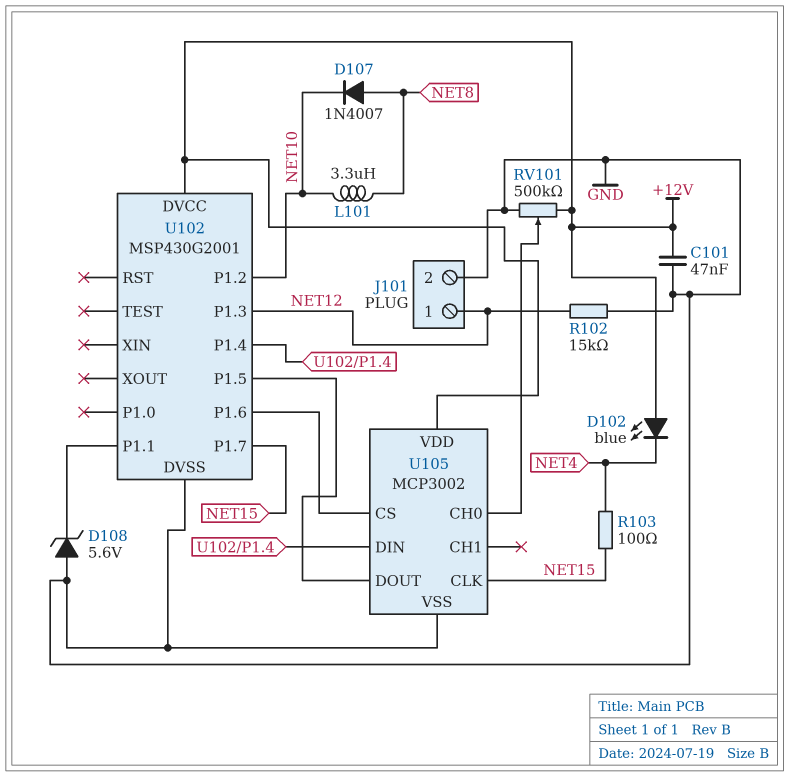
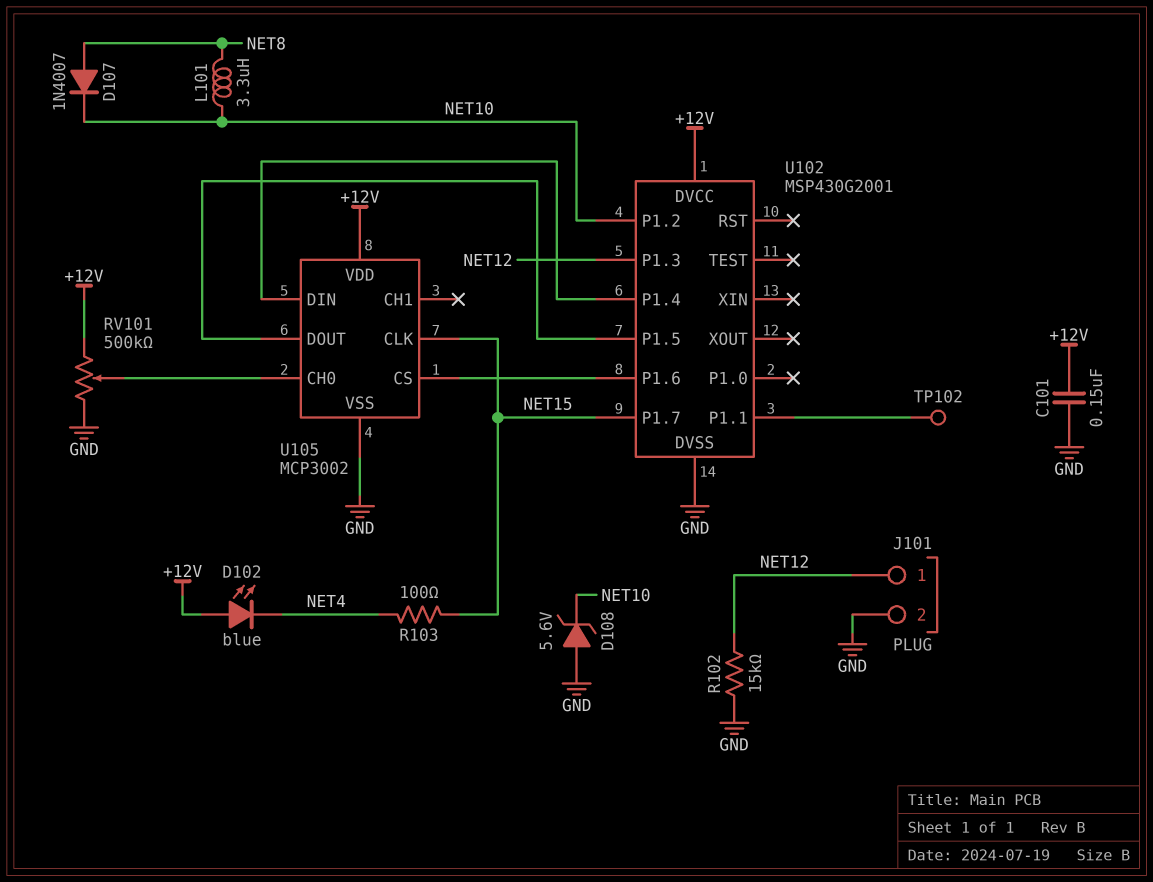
C101: 47nF (+12V, GND) -> 150nF (+12V, GND)
D108: zener 5.6V (A GND, K U102/P1.1) -> zener 5.6V (A GND, K NET10)
TP102: none -> test point (U102/P1.1)

